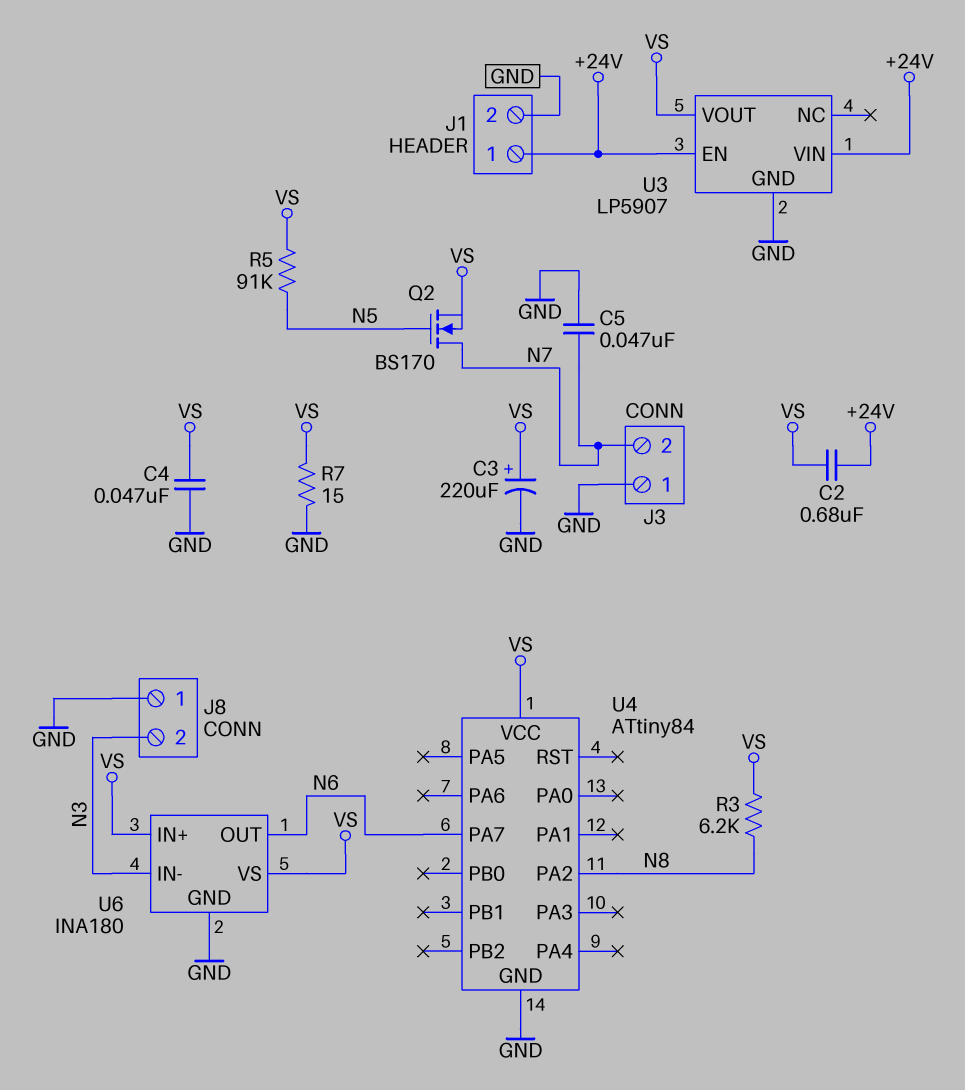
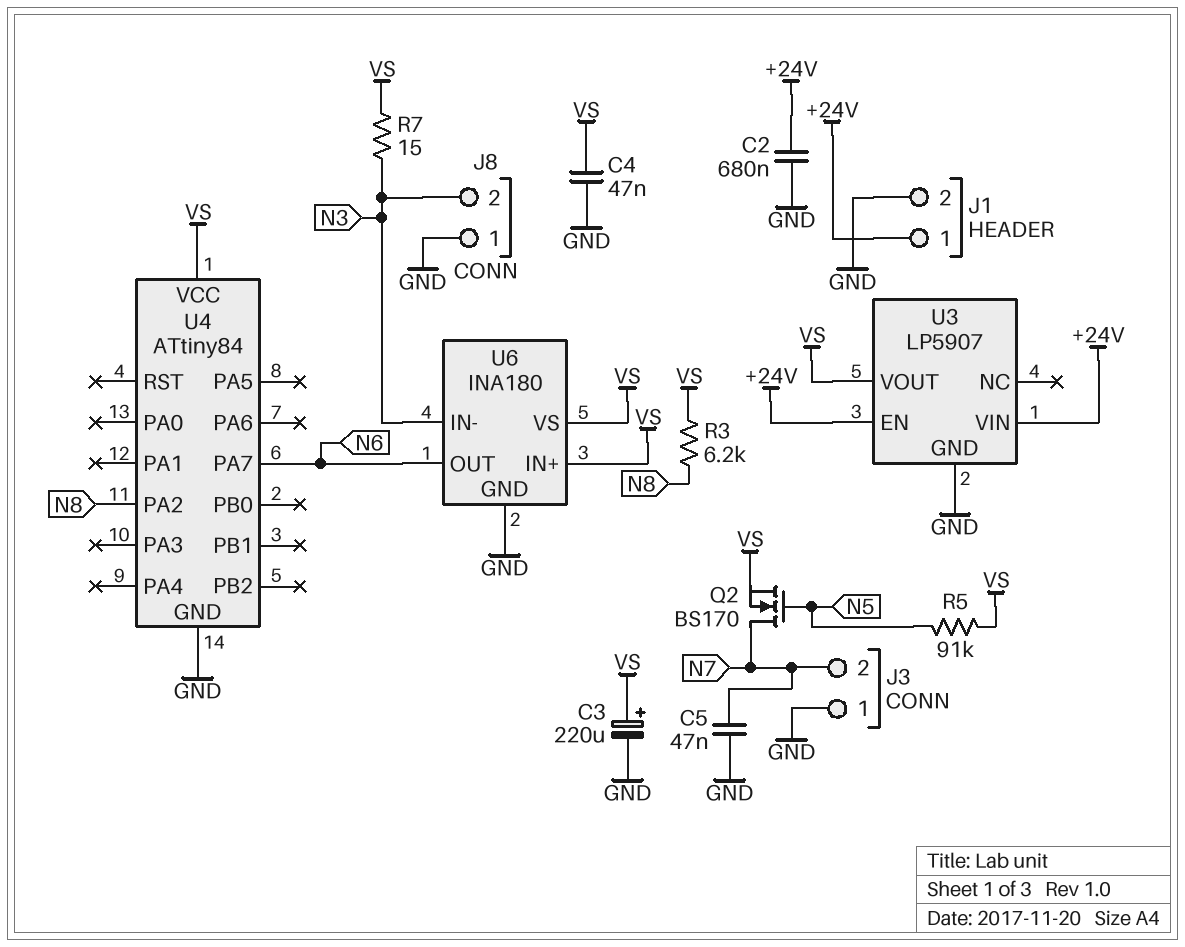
C2: 680nF (+24V, VS) -> 680nF (+24V, GND)
R7: 15 (GND, VS) -> 15 (N3, VS)

